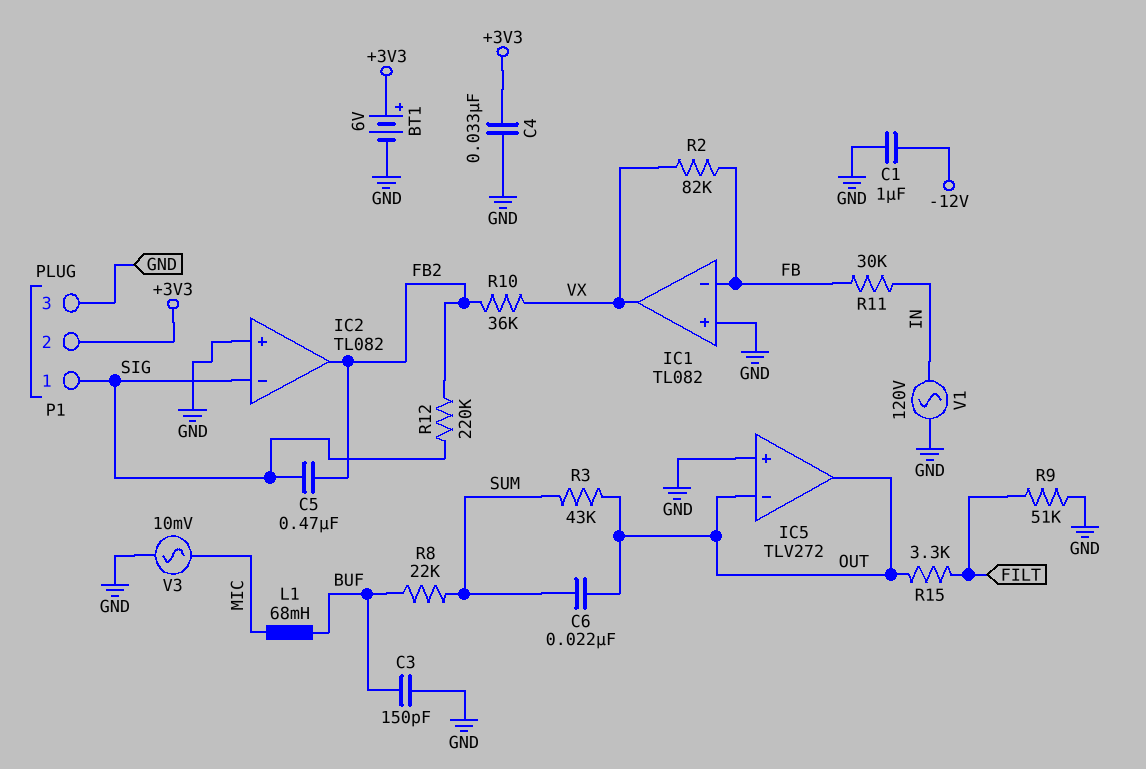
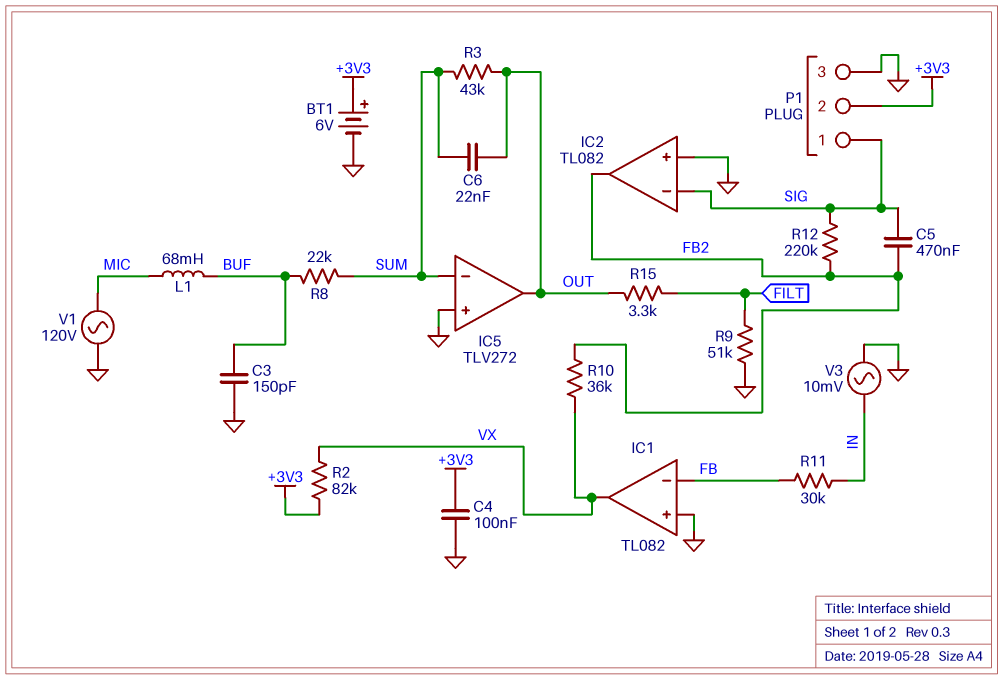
C1: 1uF (-12V, GND) -> none
C4: 33nF (+3V3, GND) -> 100nF (+3V3, GND)
IC5 pin in-: OUT -> SUM
R2: 82k (FB, VX) -> 82k (+3V3, VX)
V1: AC 120V (GND, IN) -> AC 120V (GND, MIC)
V3: AC 10mV (GND, MIC) -> AC 10mV (GND, IN)

